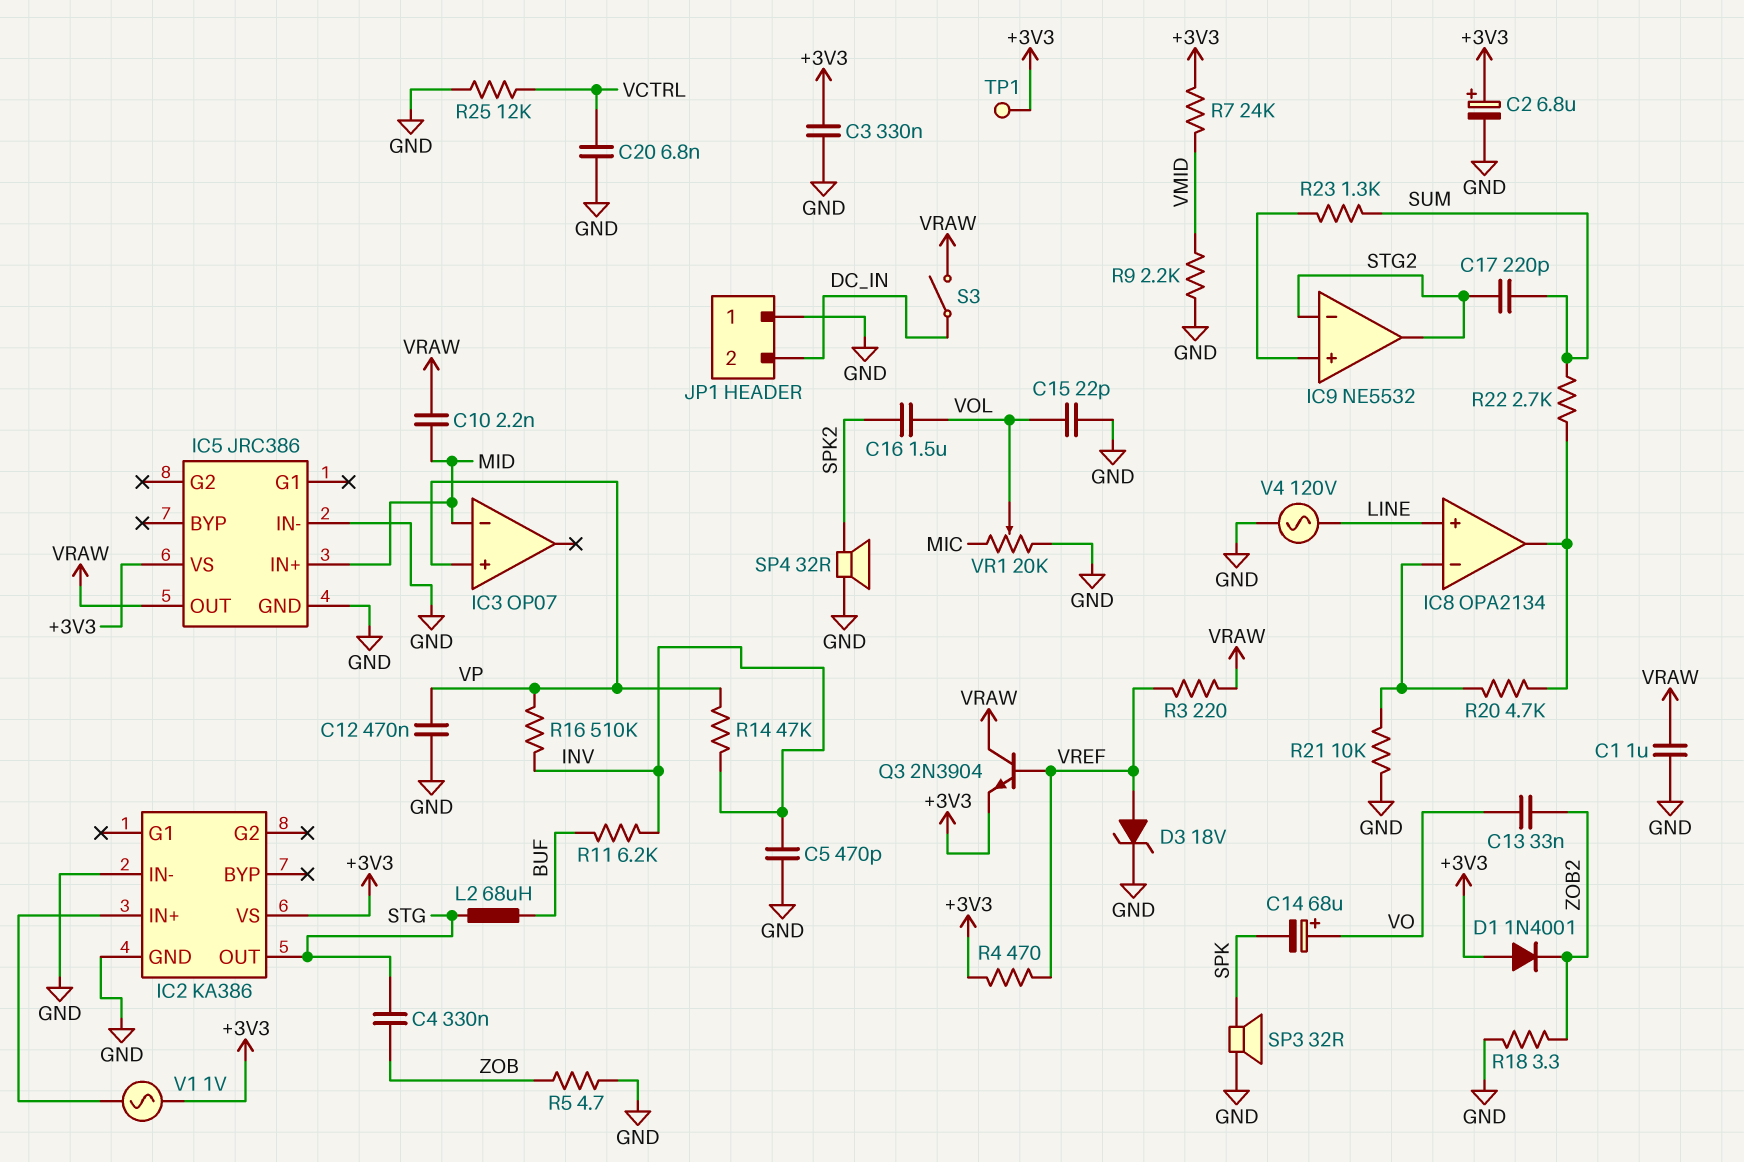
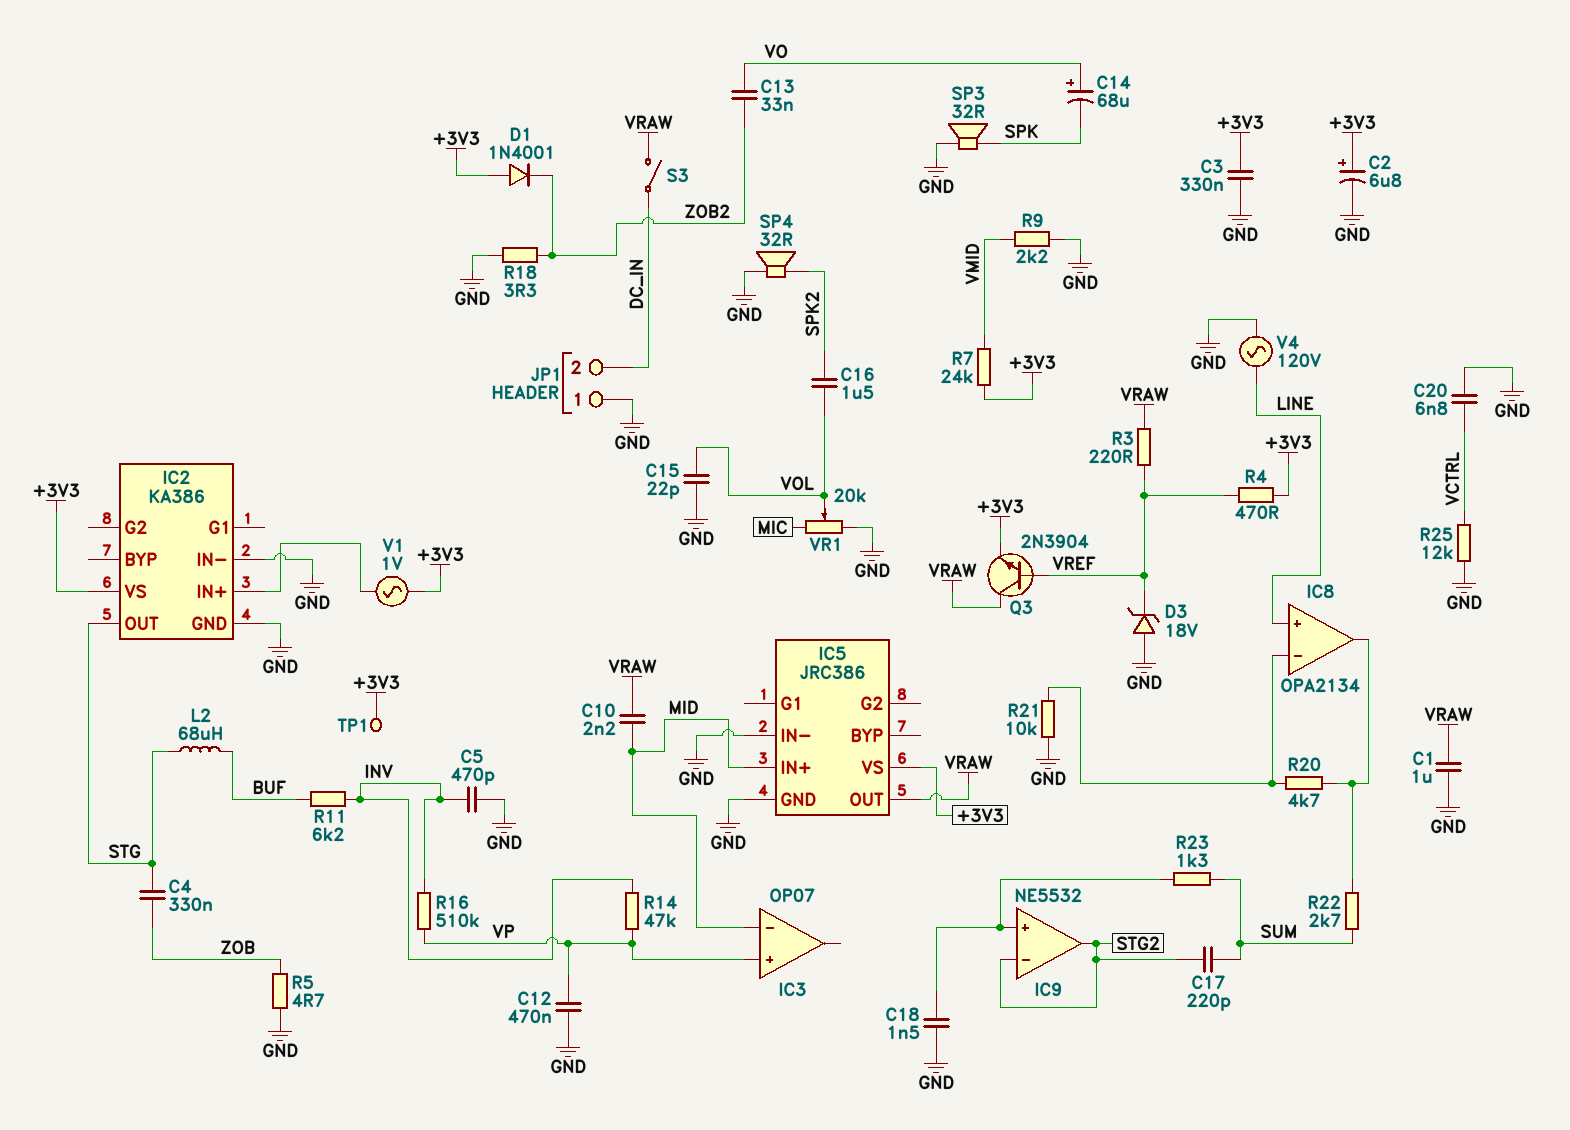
C18: none -> 1.5nF (GND, IC9/in+)
D3: zener 18V (A VREF, K GND) -> zener 18V (A GND, K VREF)

